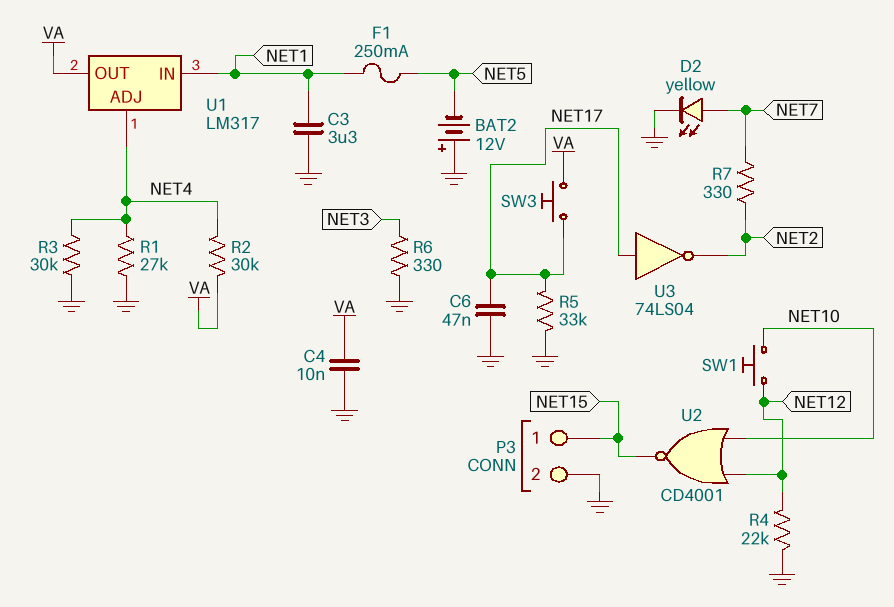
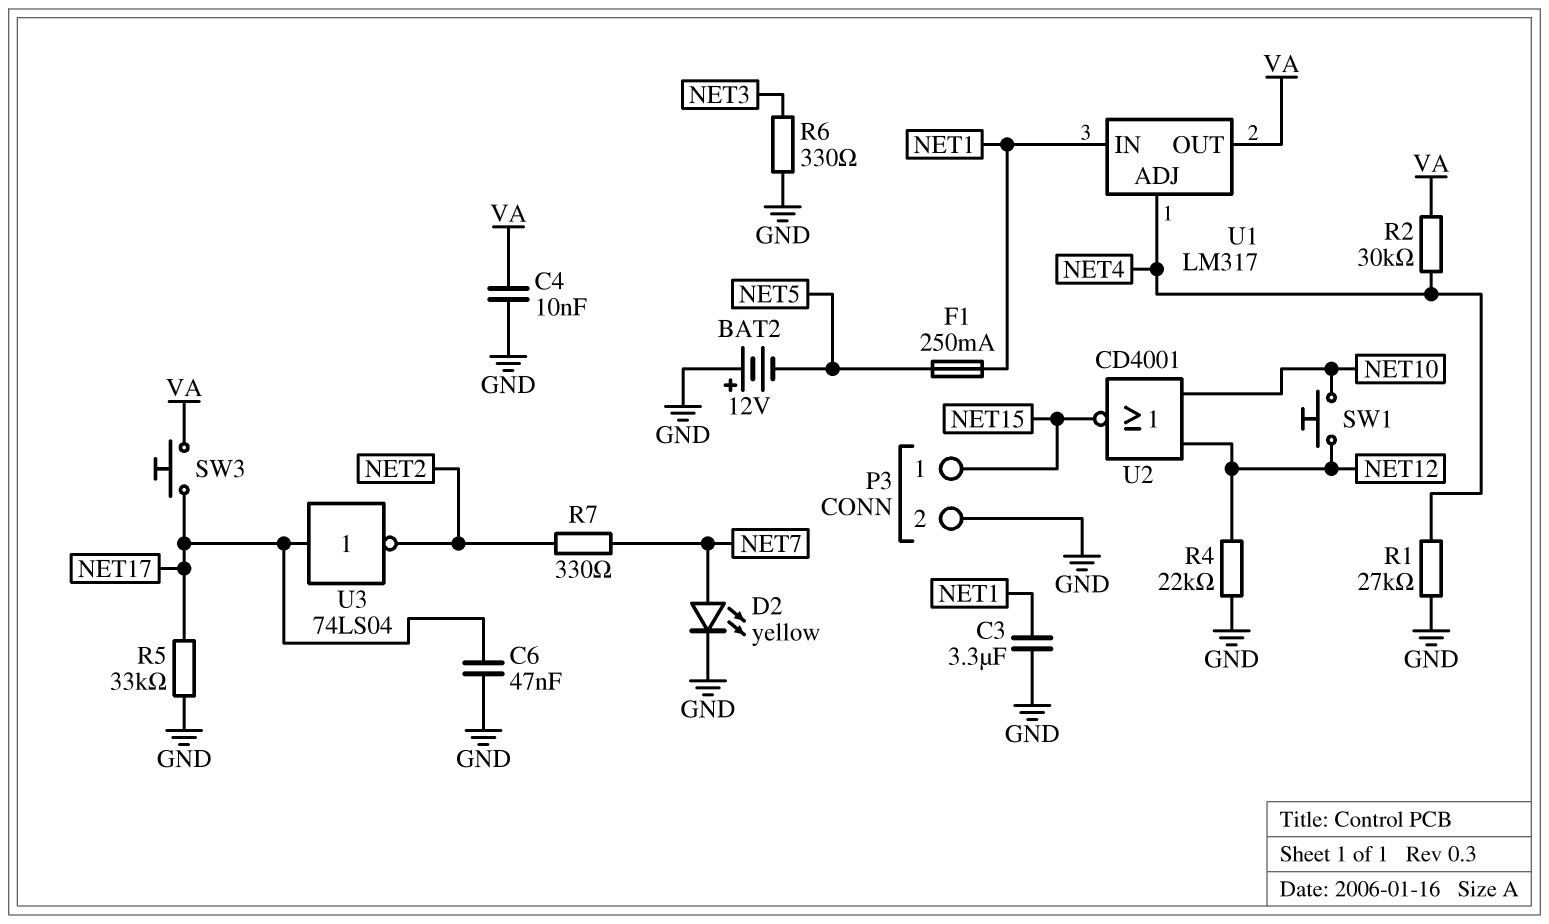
R3: 30k (GND, NET4) -> none

